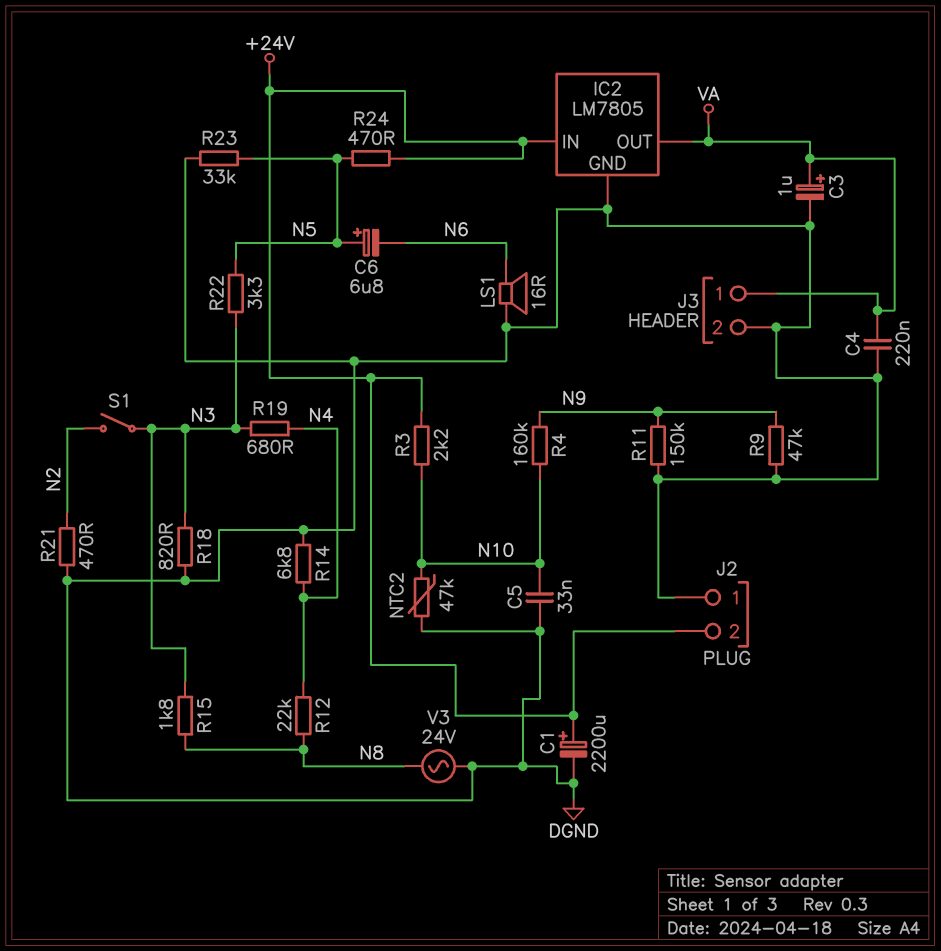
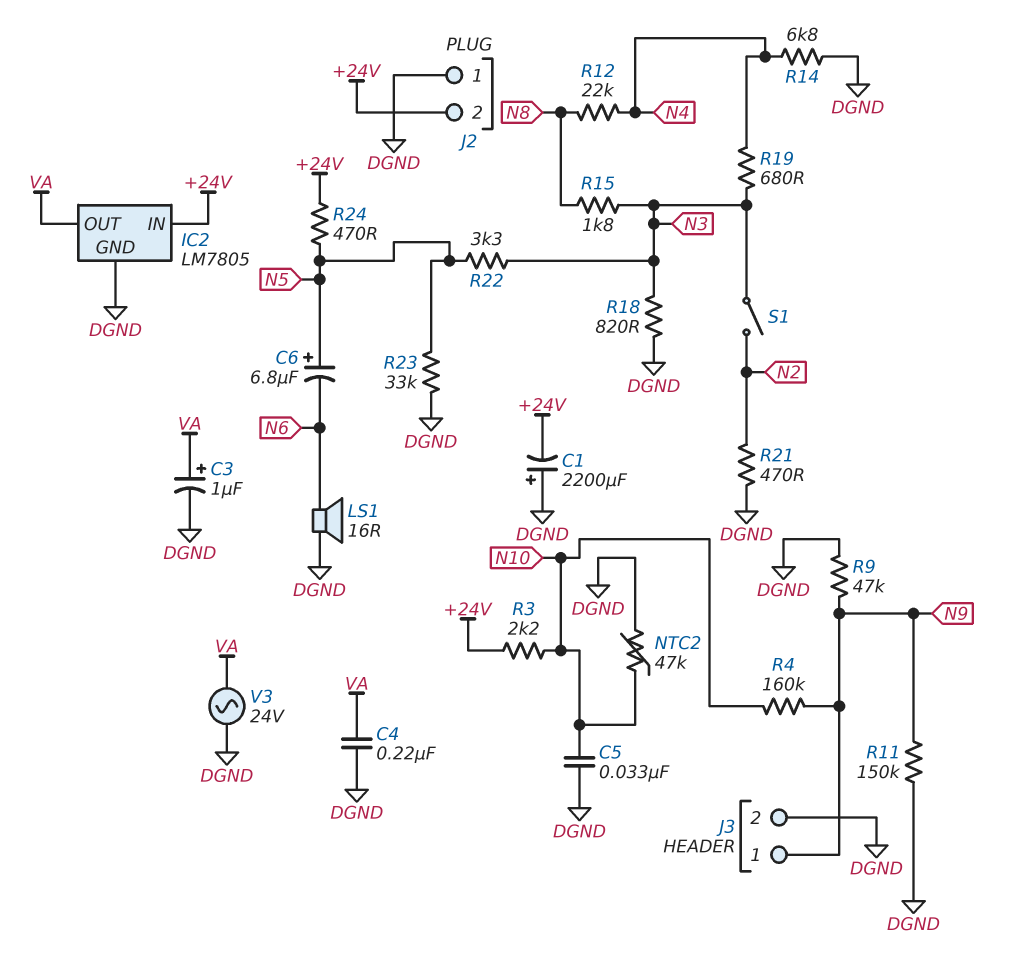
C1: 2200uF (plus +24V, minus DGND) -> 2200uF (plus DGND, minus +24V)
J3 pin 1: VA -> N9
V3: AC 24V (DGND, N8) -> AC 24V (DGND, VA)

